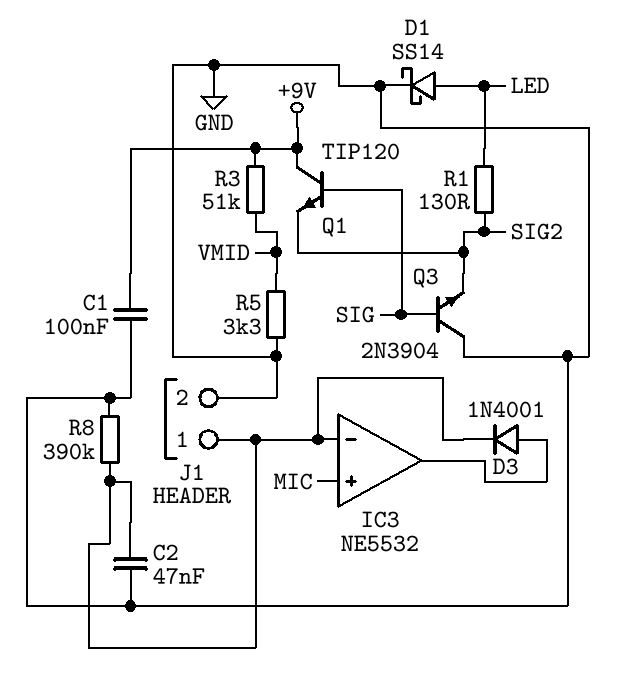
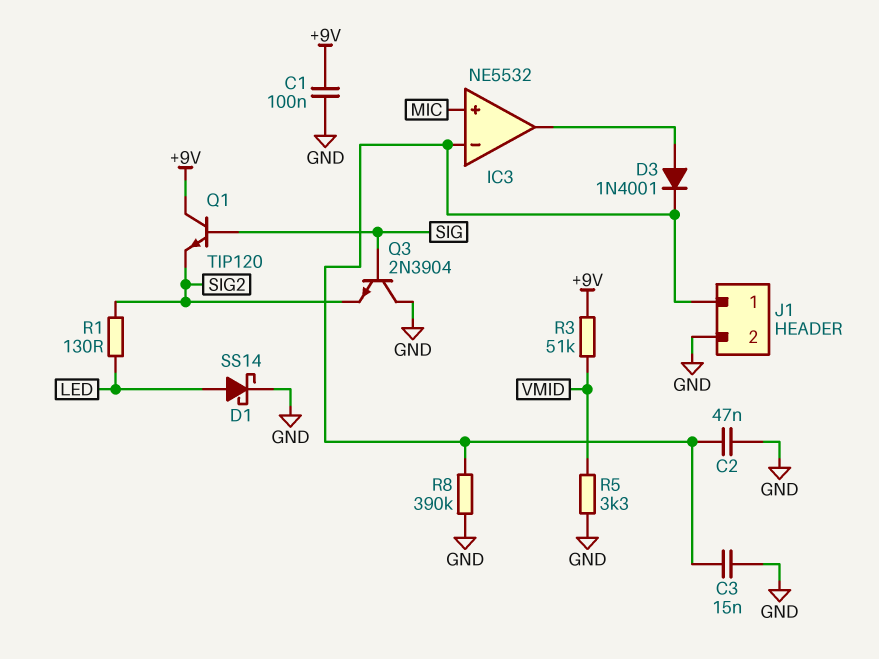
C3: none -> 15nF (GND, IC3/in-)

